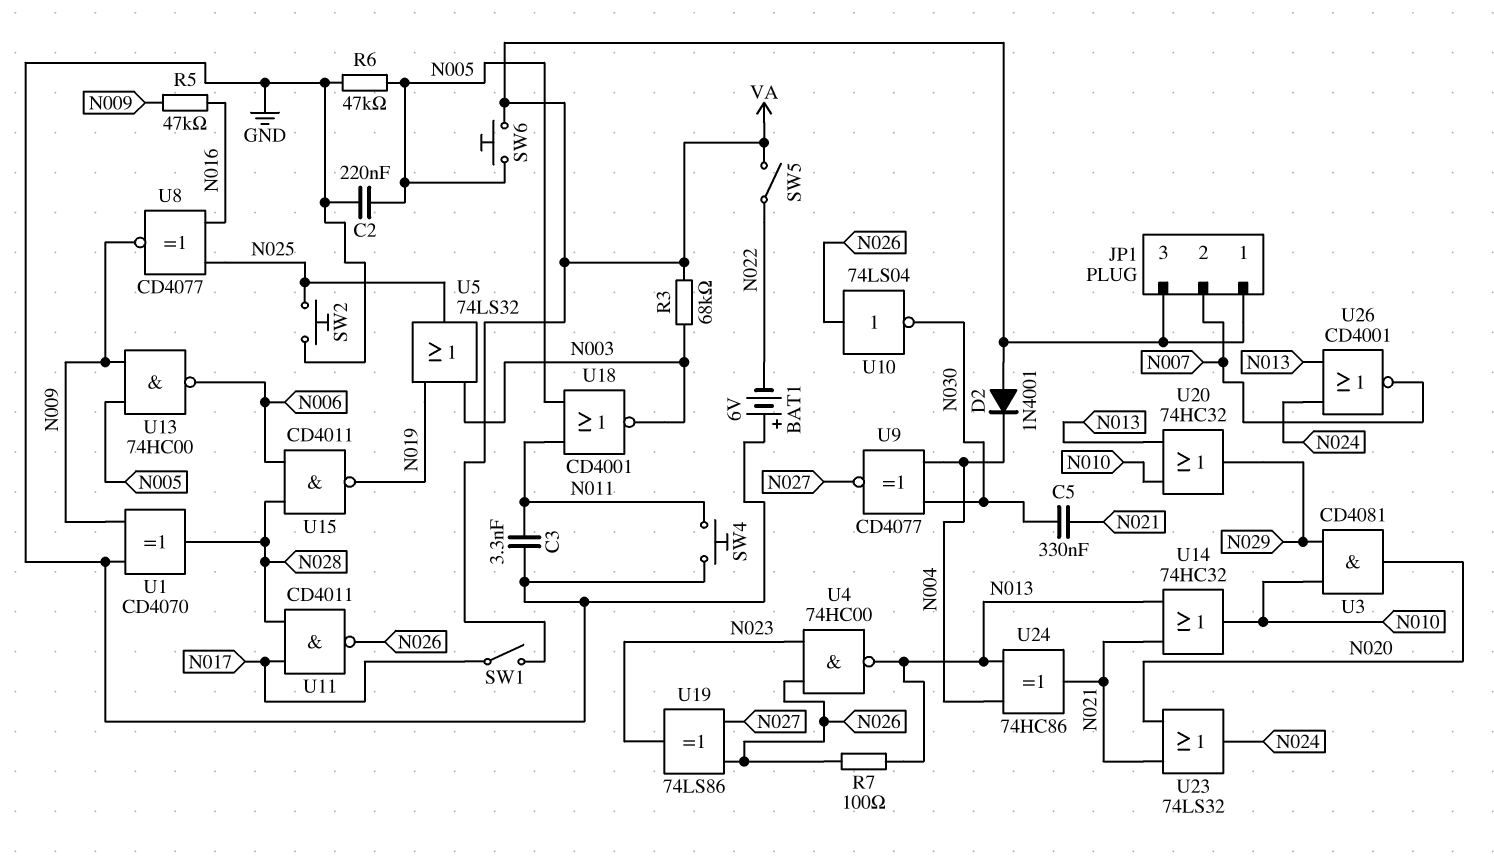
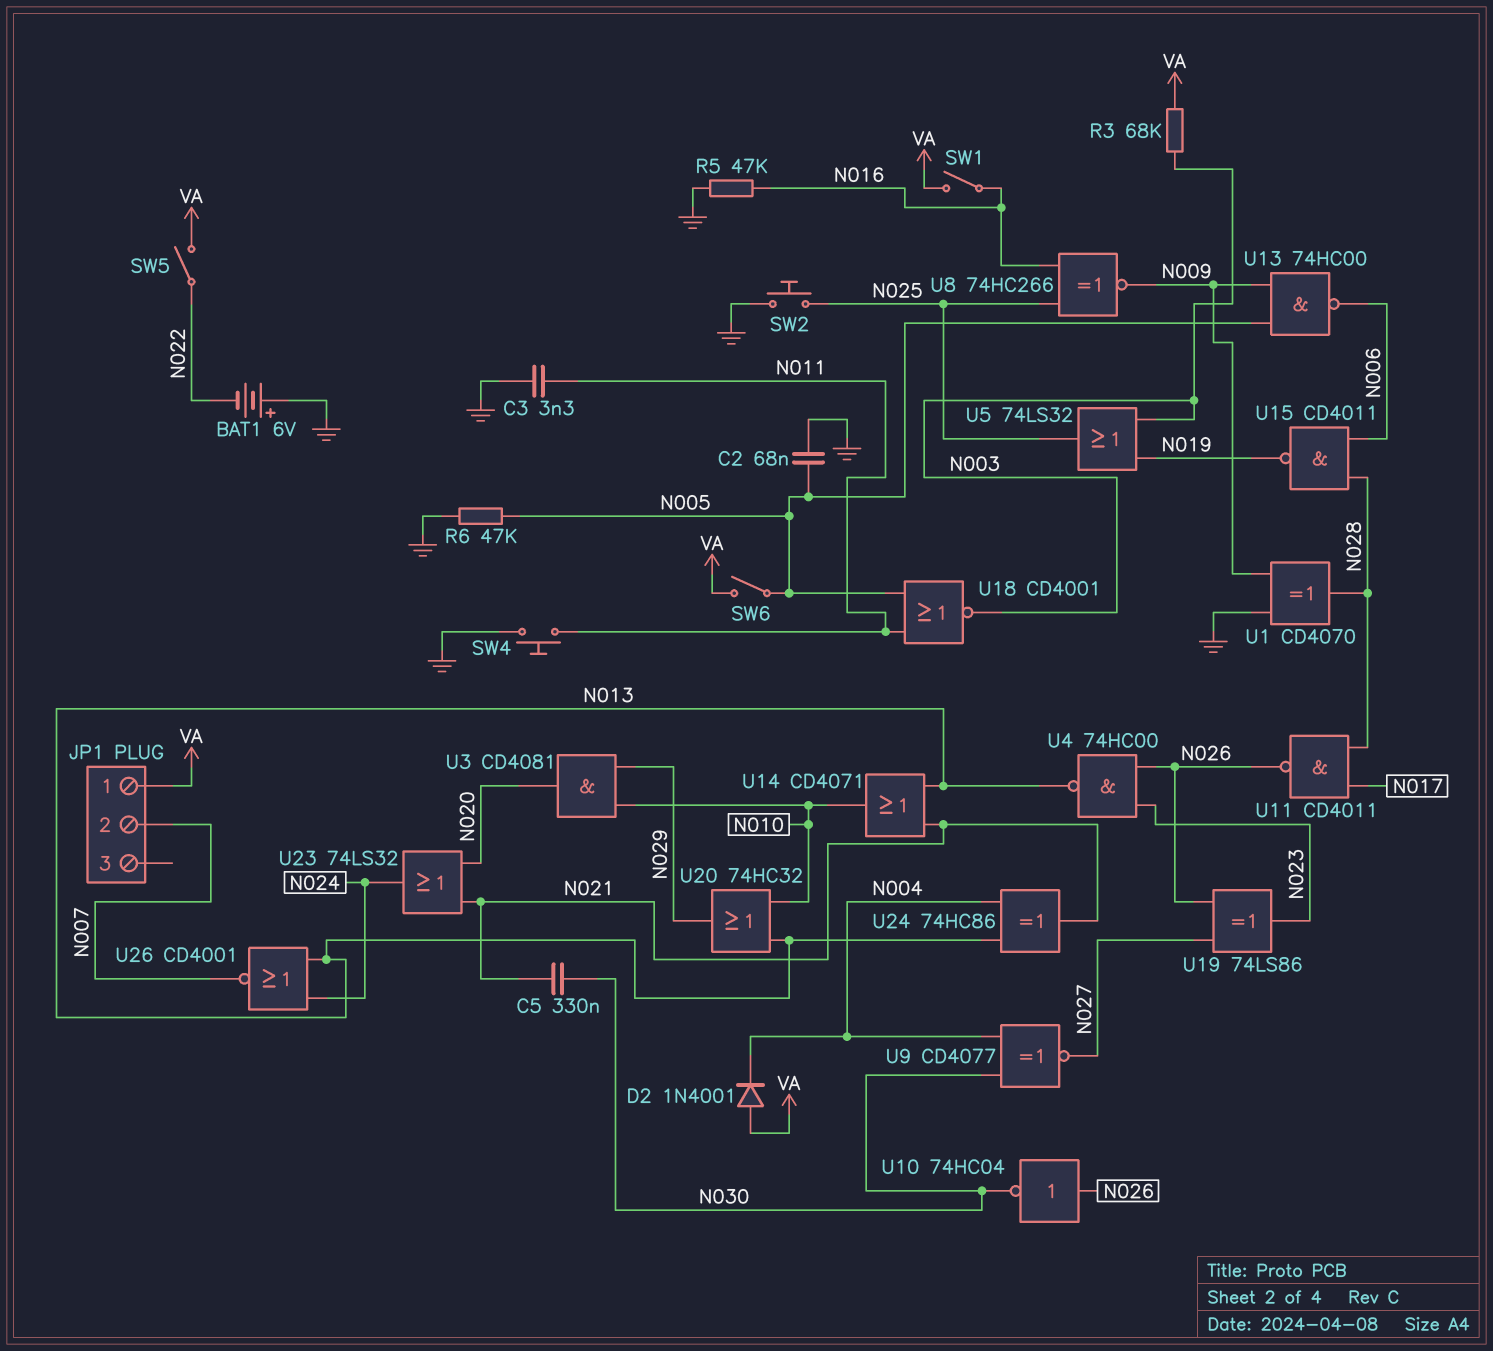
C2: 220nF (GND, N005) -> 68nF (GND, N005)
JP1 pin 3: VA -> none
R5: 47k (N009, N016) -> 47k (GND, N016)
R7: 100 (N013, N026) -> none
SW1: switch (N017, VA) -> switch (N016, VA)
SW6: button (N005, VA) -> switch (N005, VA)
U8: XNOR CD4077 (in N016, in N025, out N009) -> XNOR 74HC266 (in N016, in N025, out N009)
U10: NOT 74LS04 (in N026, out N030) -> NOT 74HC04 (in N026, out N030)
U14: OR 74HC32 (in N013, in N021, out N010) -> OR CD4071 (in N013, in N021, out N010)

